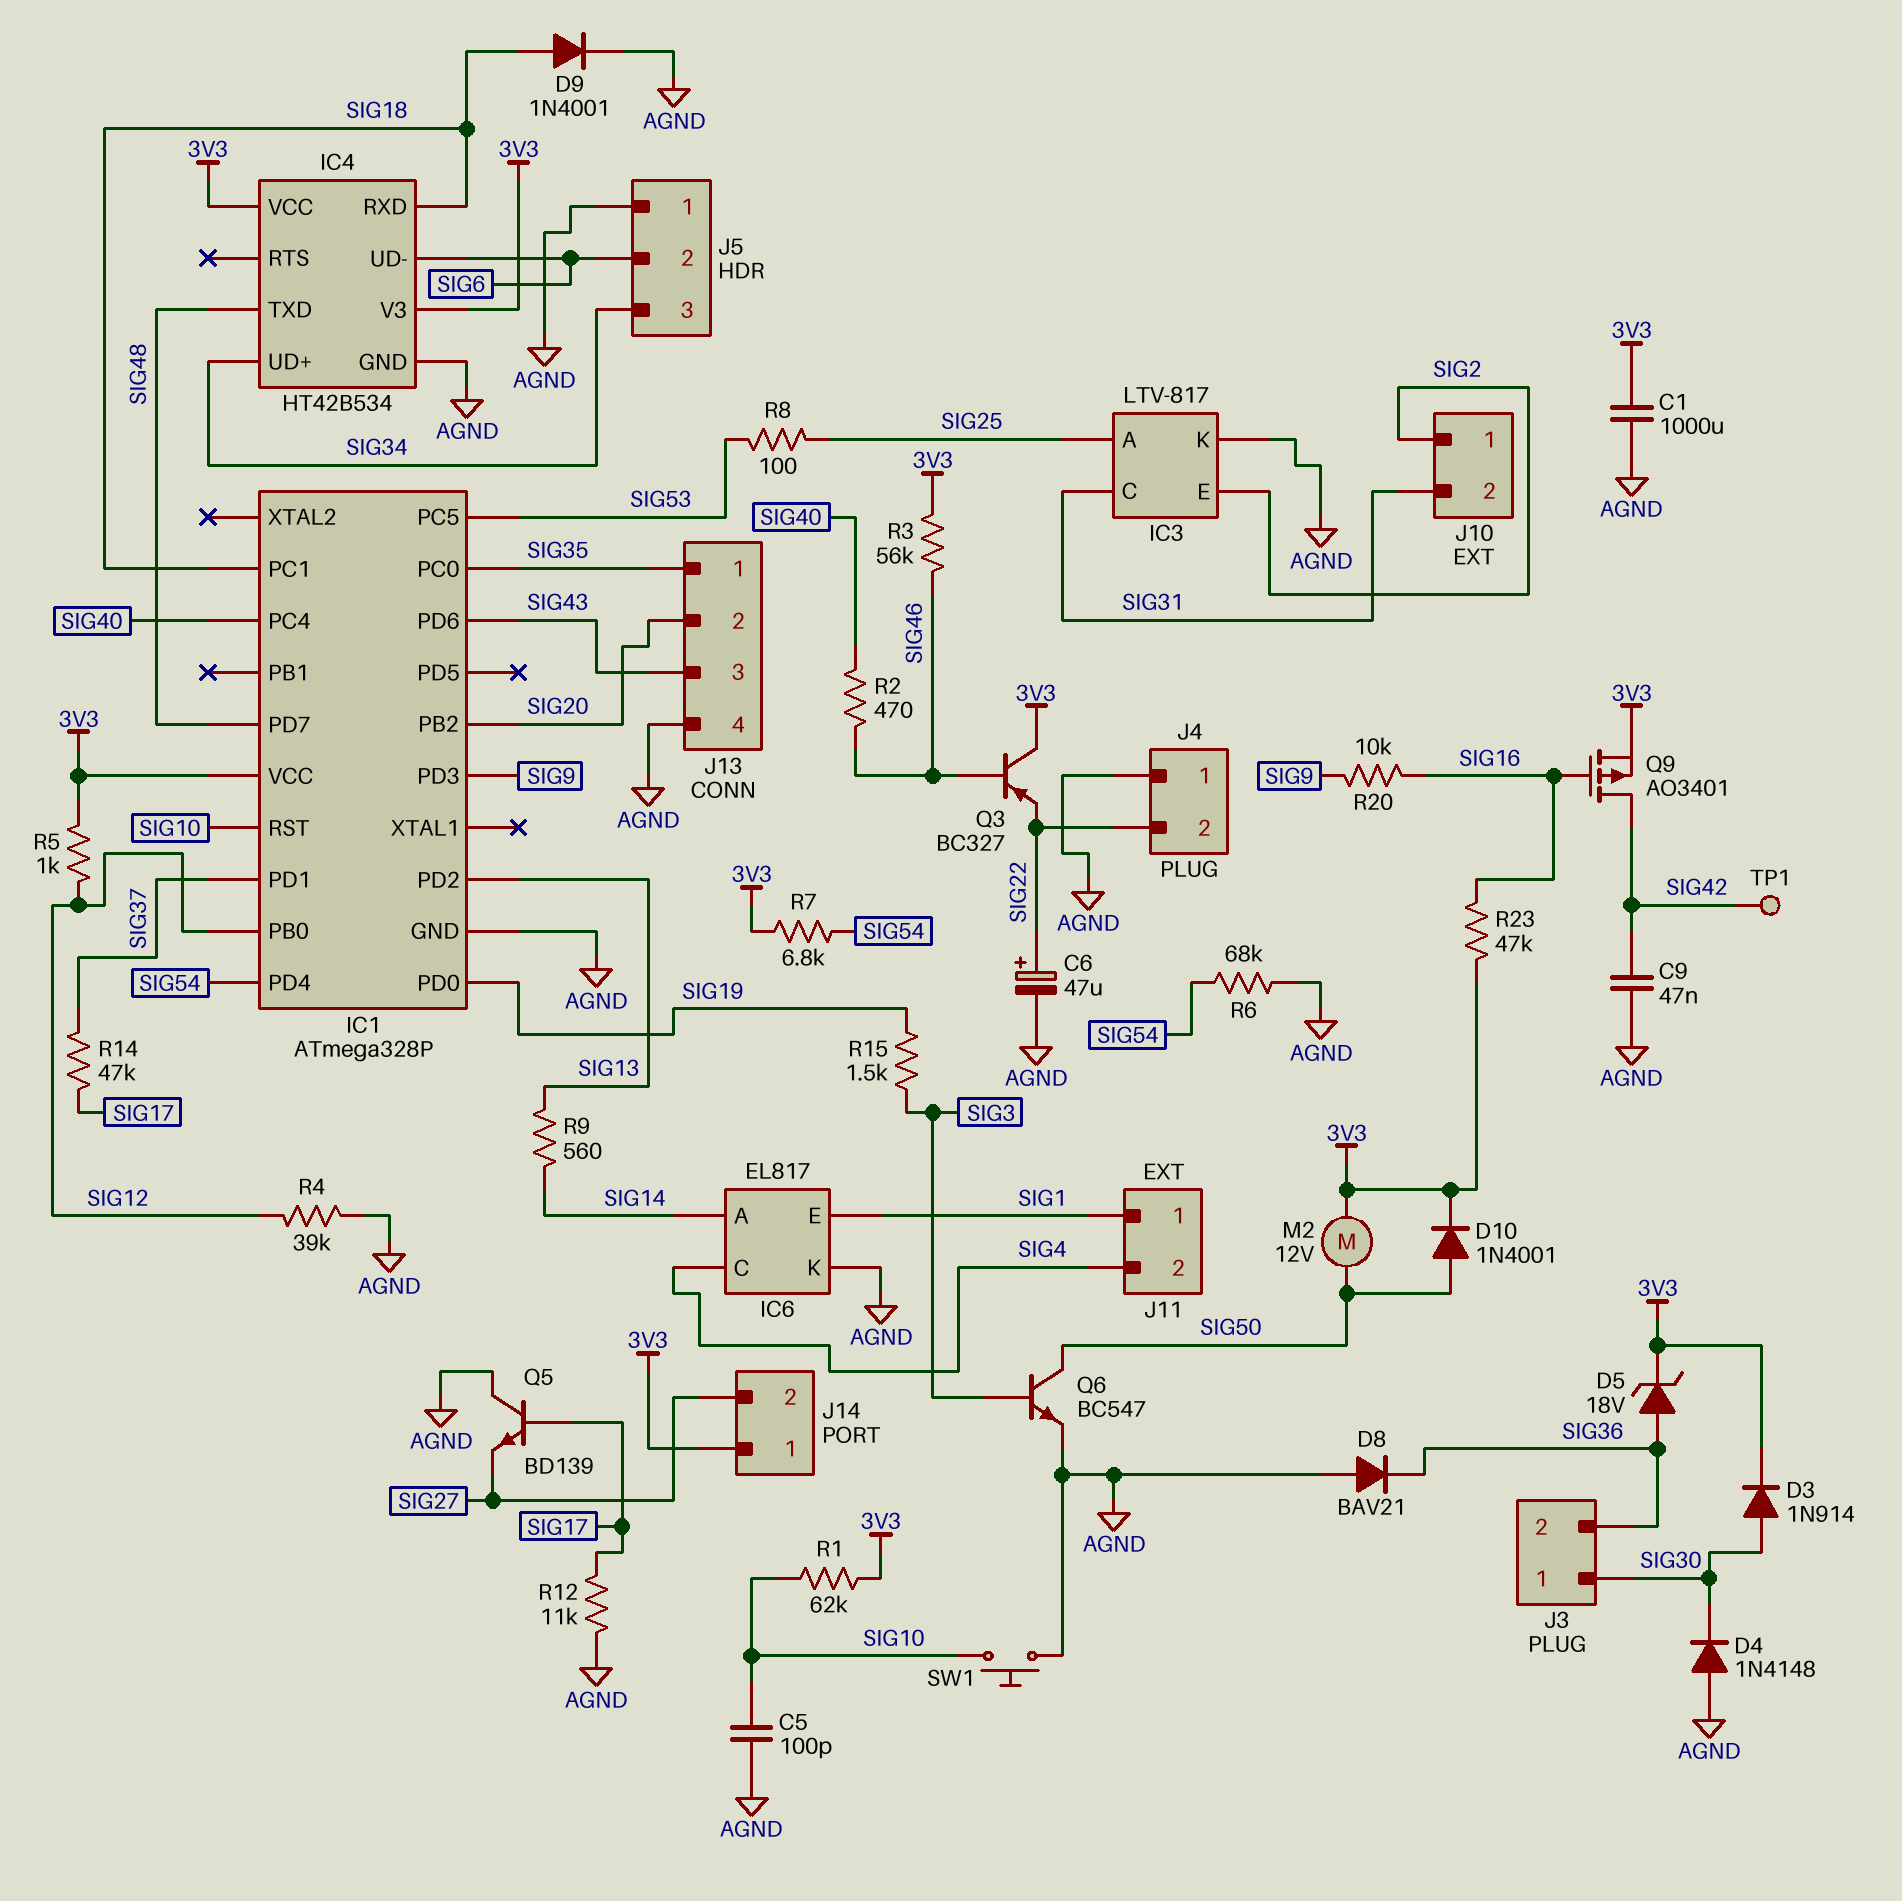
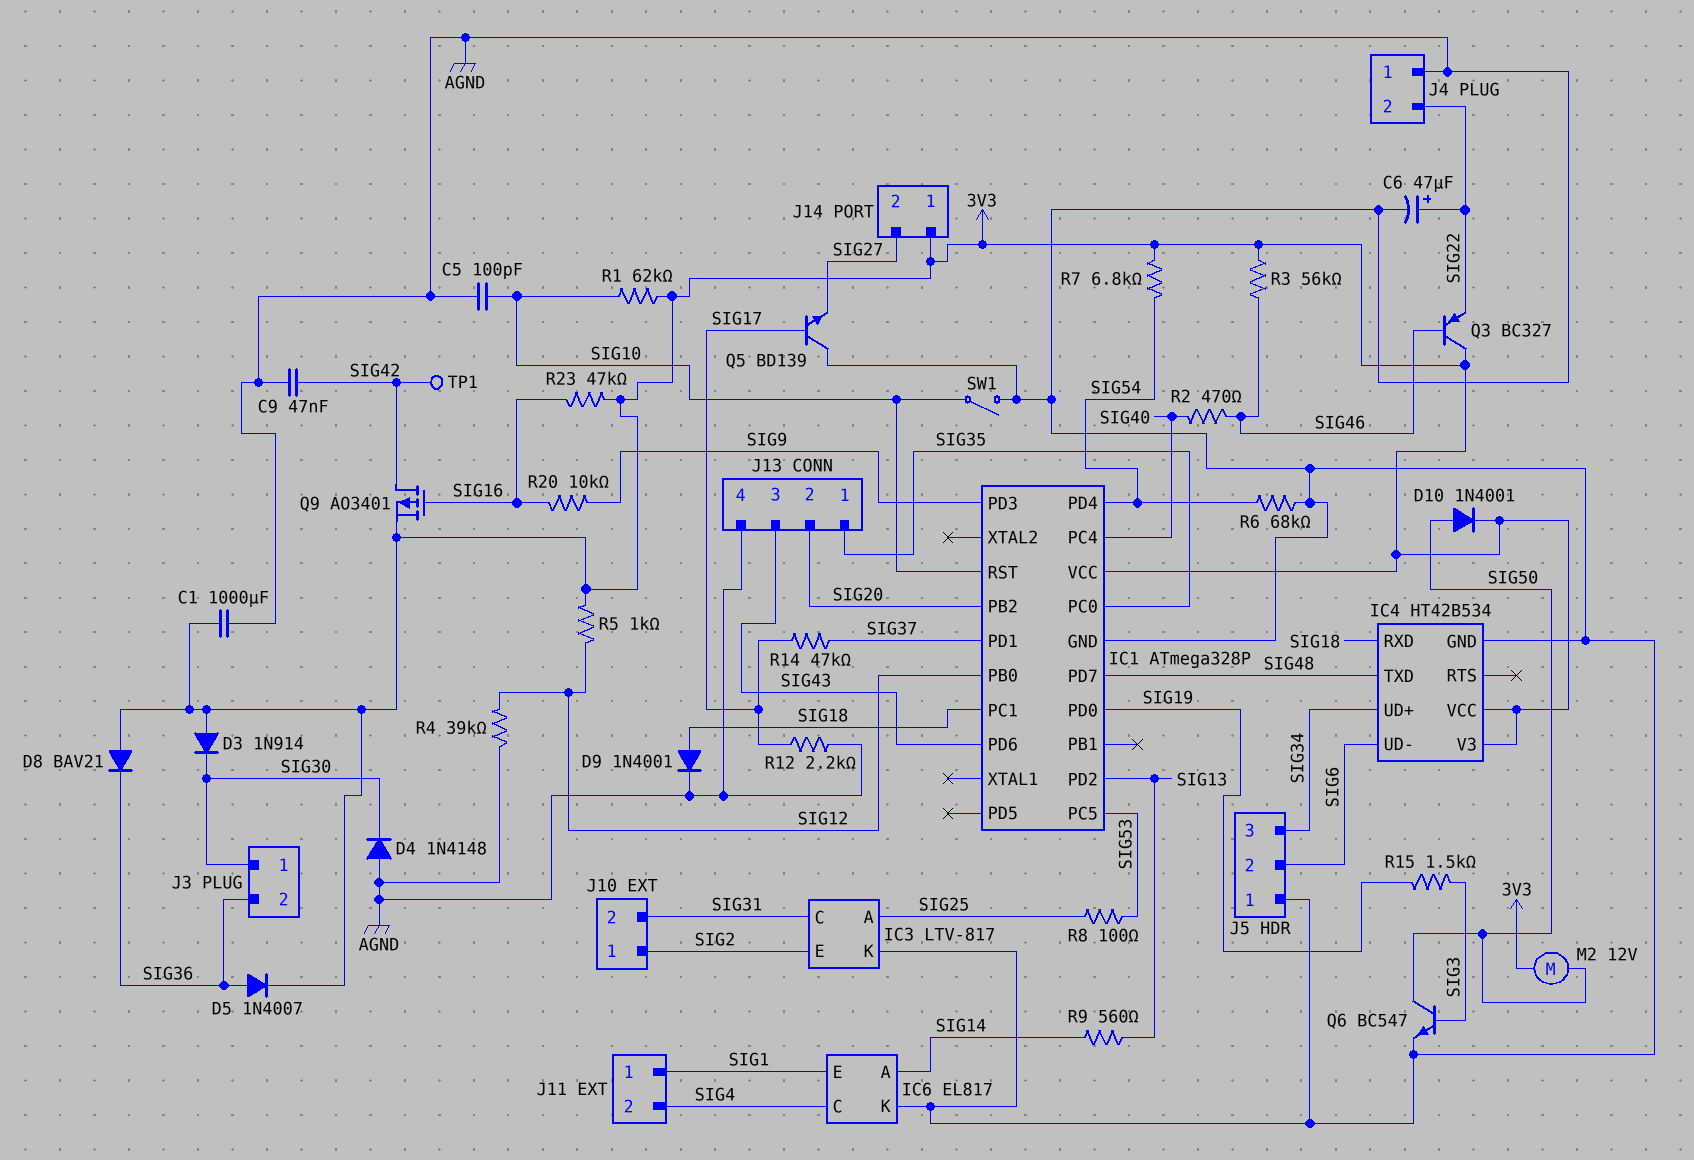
D3: diode 1N914 (A SIG30, K 3V3) -> diode 1N914 (A 3V3, K SIG30)
D5: zener 18V (A SIG36, K 3V3) -> diode 1N4007 (A SIG36, K 3V3)
D8: diode BAV21 (A AGND, K SIG36) -> diode BAV21 (A 3V3, K SIG36)
R12: 11k (AGND, SIG17) -> 2.2k (AGND, SIG17)
SW1: button (AGND, SIG10) -> switch (AGND, SIG10)

